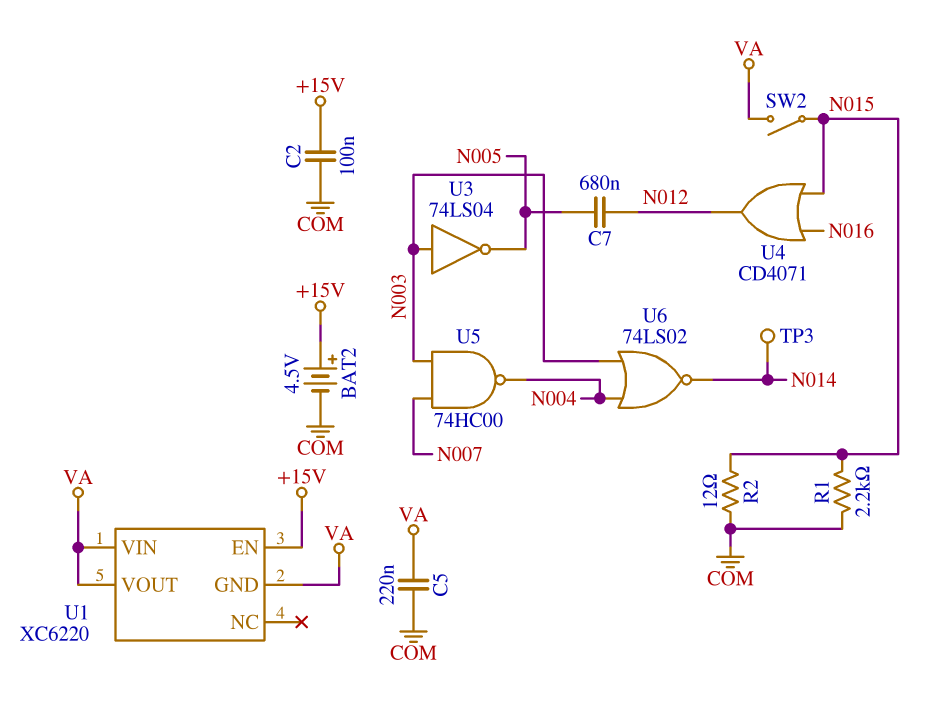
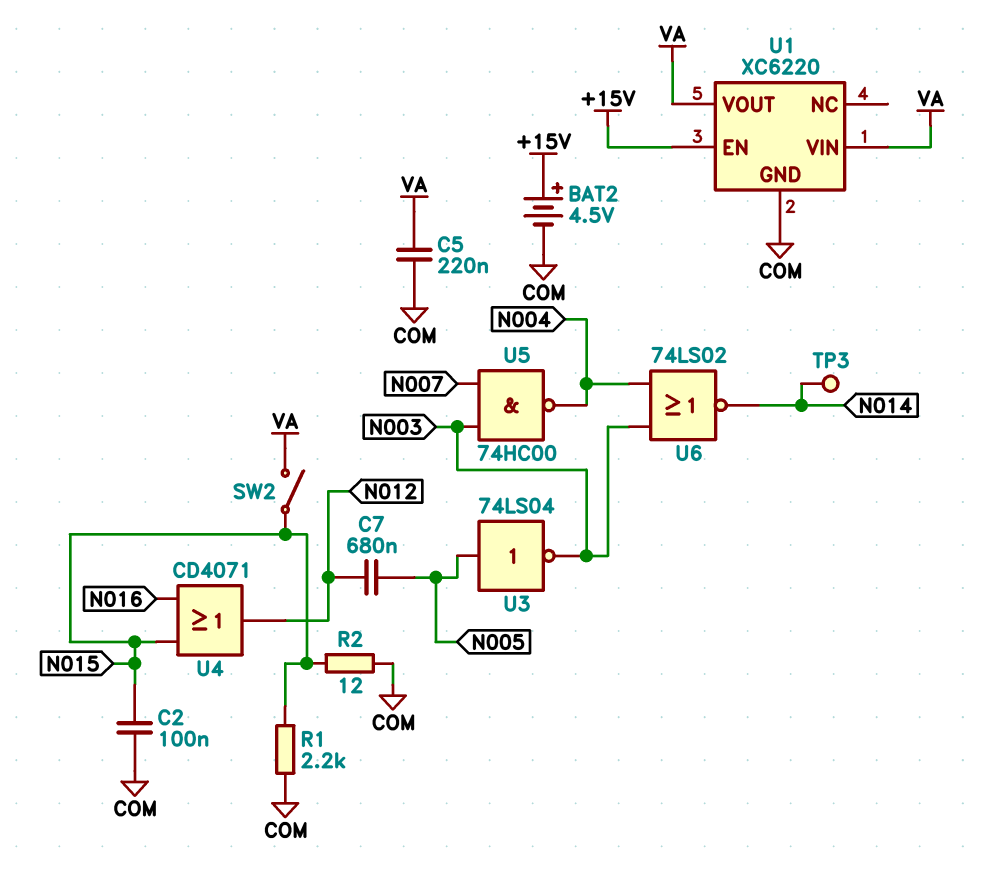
C2: 100nF (+15V, COM) -> 100nF (COM, N015)
U1 pin GND: VA -> COM
U3: NOT 74LS04 (in N003, out N005) -> NOT 74LS04 (in N005, out N003)

